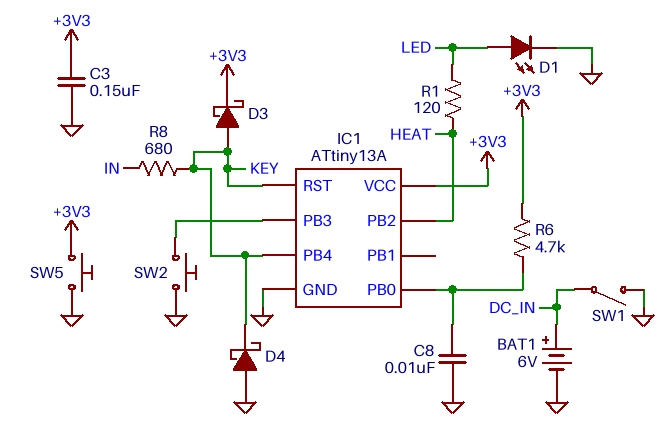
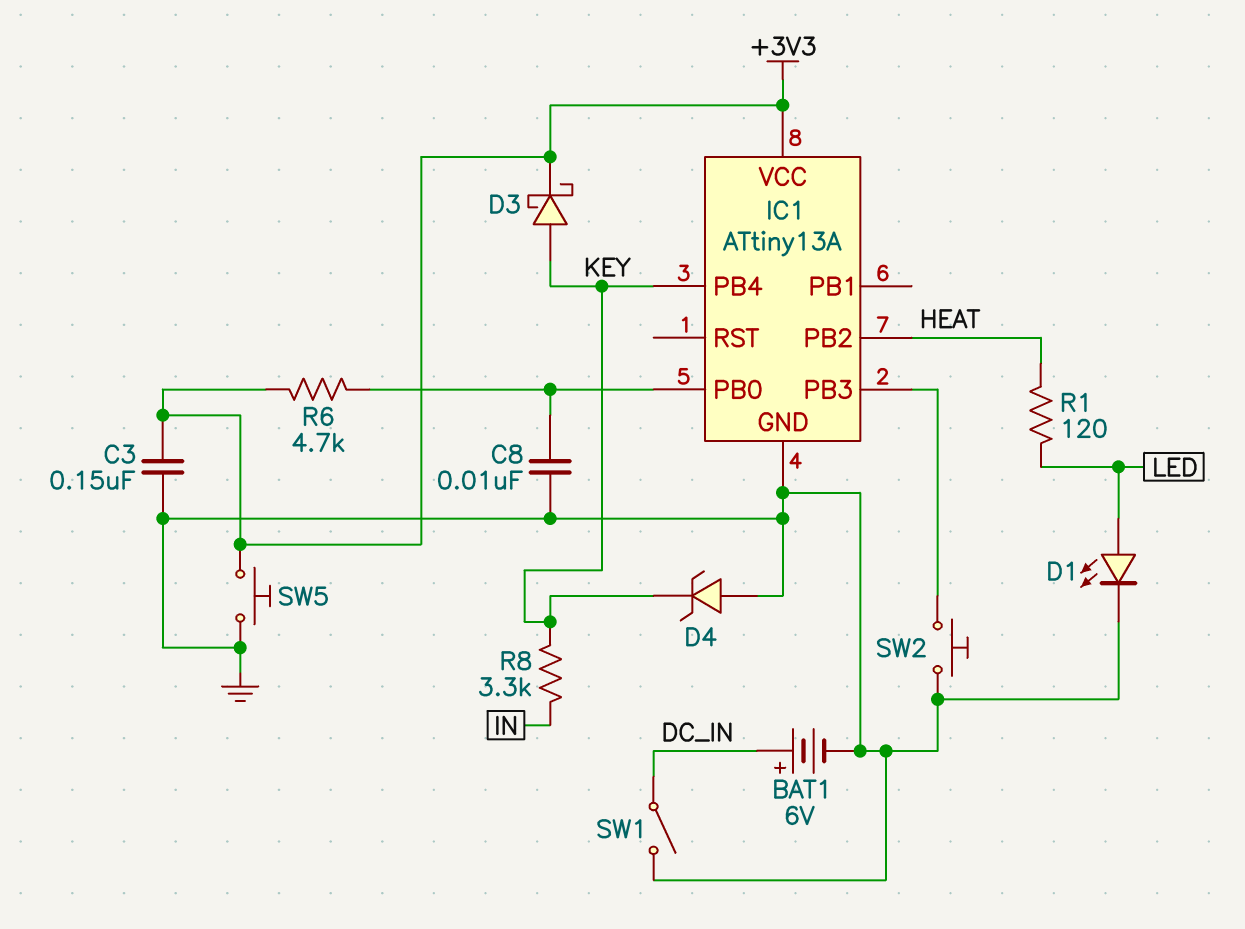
D4: schottky (A GND, K KEY) -> zener (A GND, K KEY)
IC1 pin RST: KEY -> none
R8: 680 (IN, KEY) -> 3.3k (IN, KEY)

